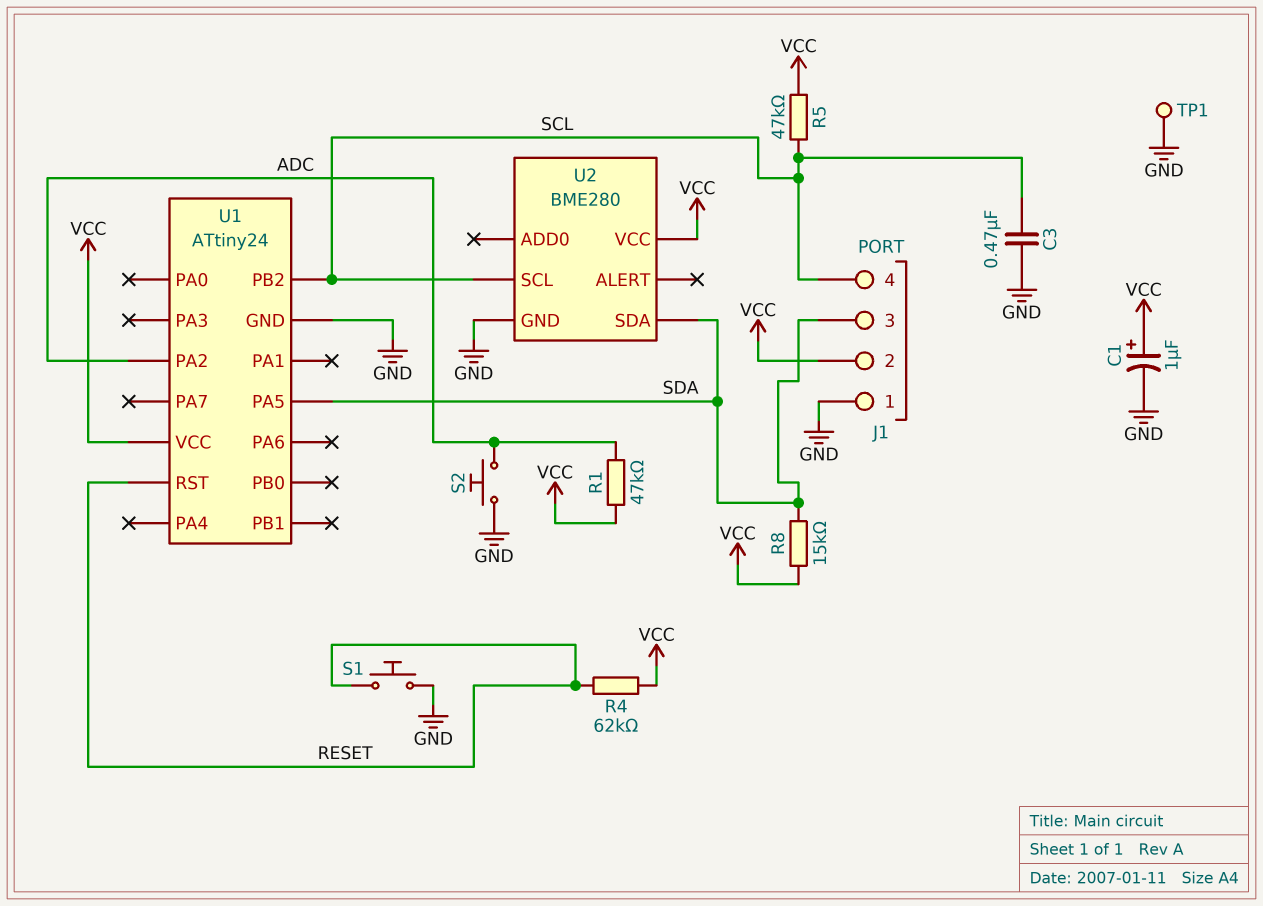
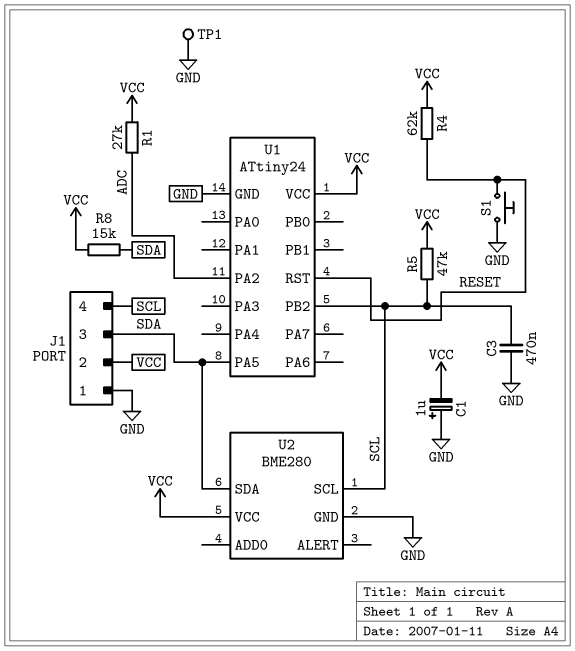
C1: 1uF (plus VCC, minus GND) -> 1uF (plus GND, minus VCC)
R1: 47k (ADC, VCC) -> 27k (ADC, VCC)
S2: button (ADC, GND) -> none

